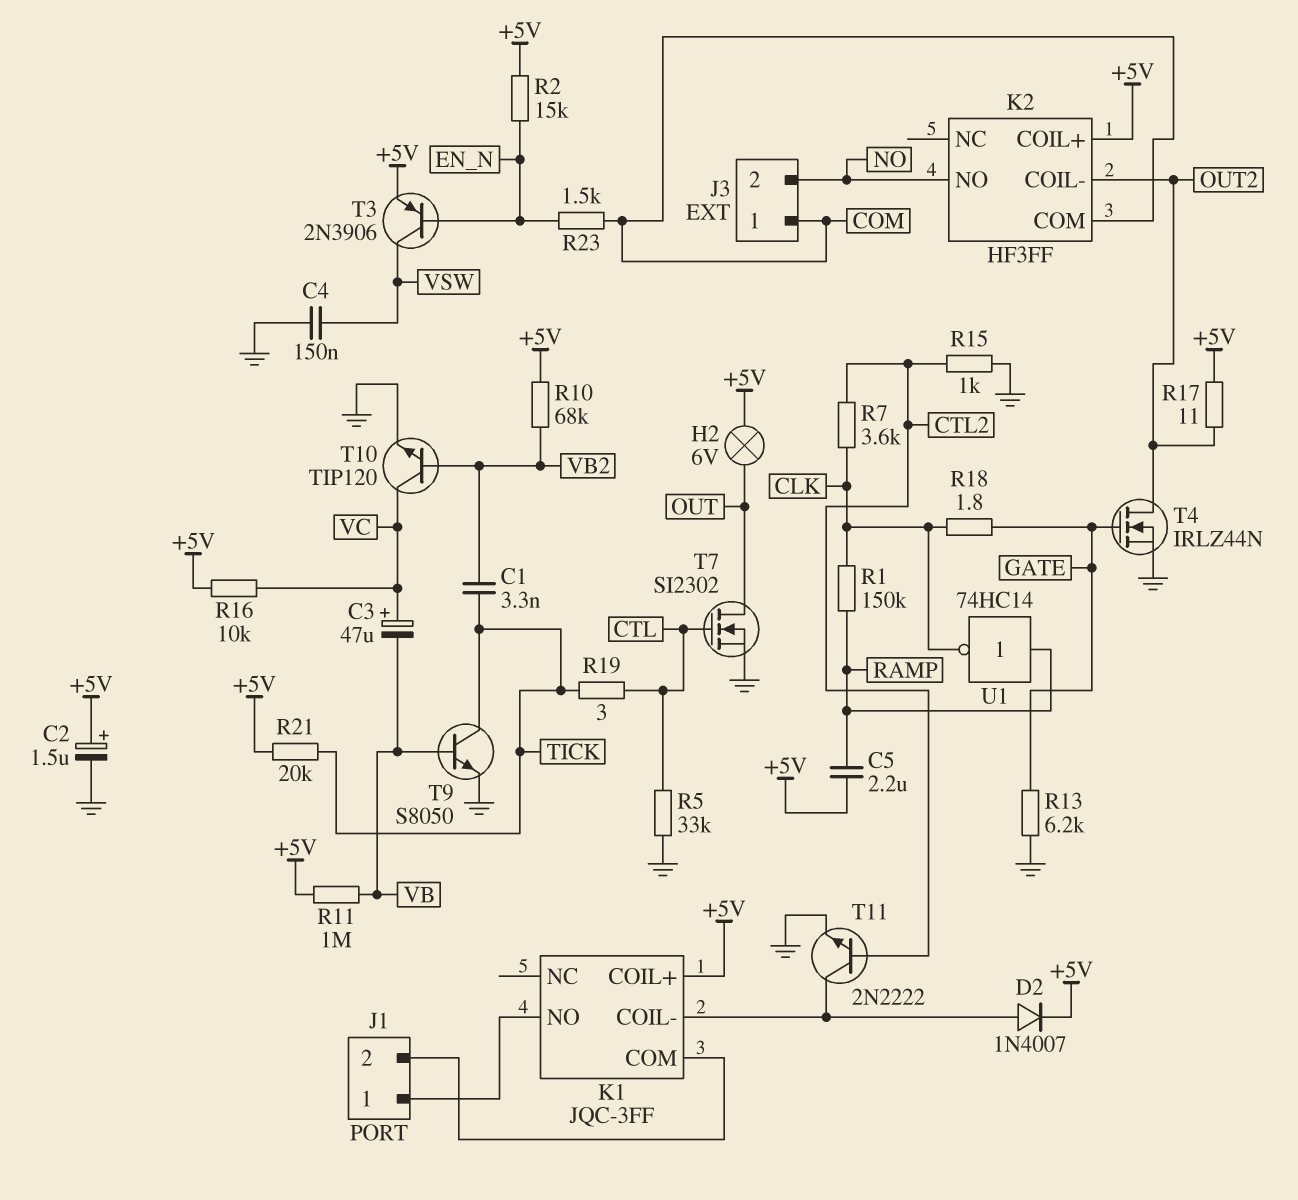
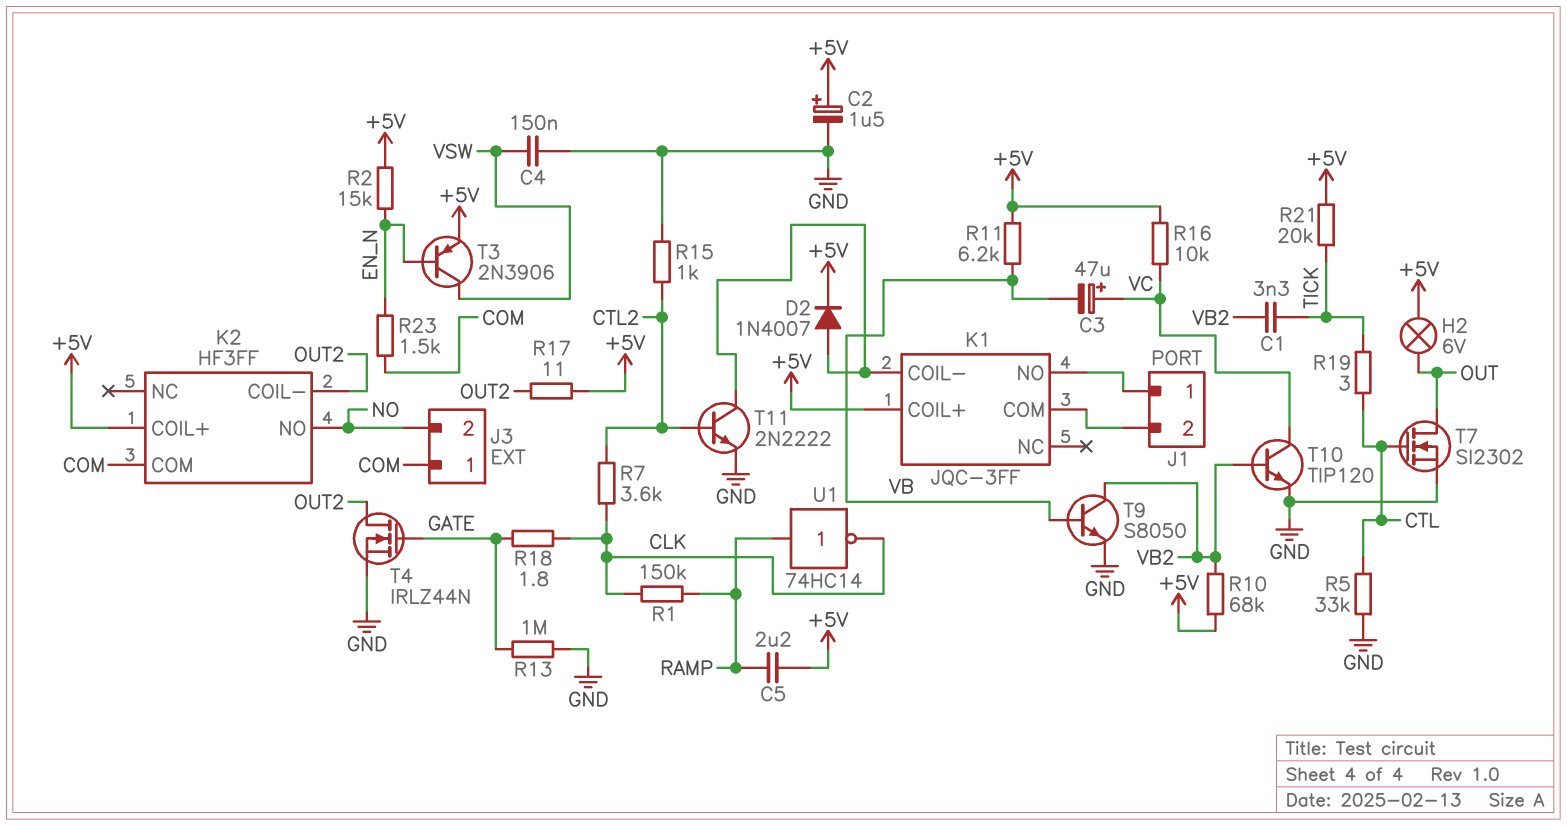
R11: 1M (+5V, VB) -> 6.2k (+5V, VB)
R13: 6.2k (GATE, GND) -> 1M (GATE, GND)
T9: NPN S8050 (B VB, C TICK, E GND) -> NPN S8050 (B VB, C VB2, E GND)

